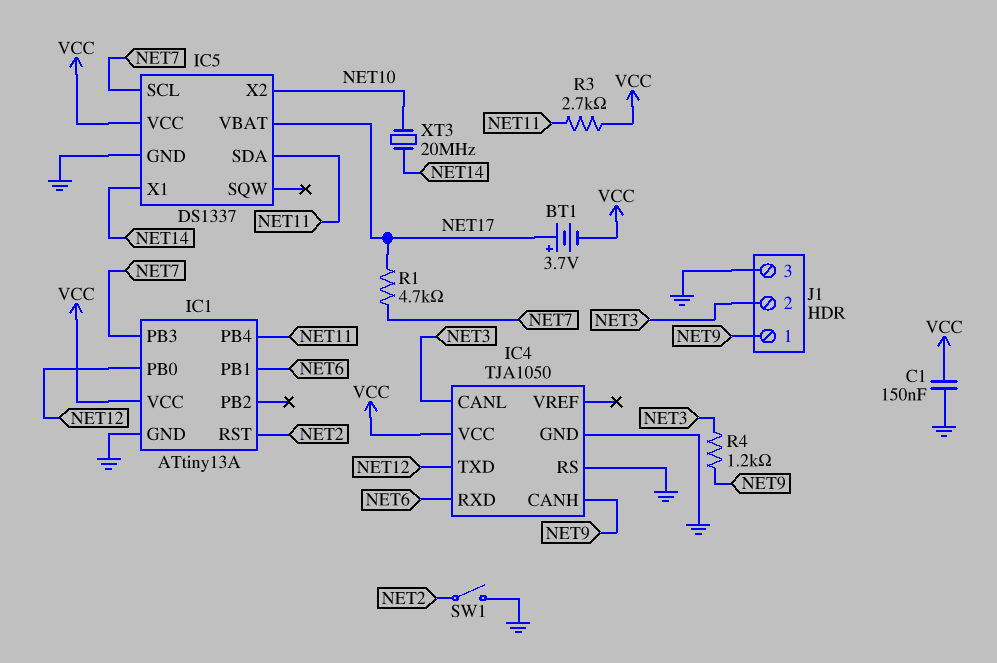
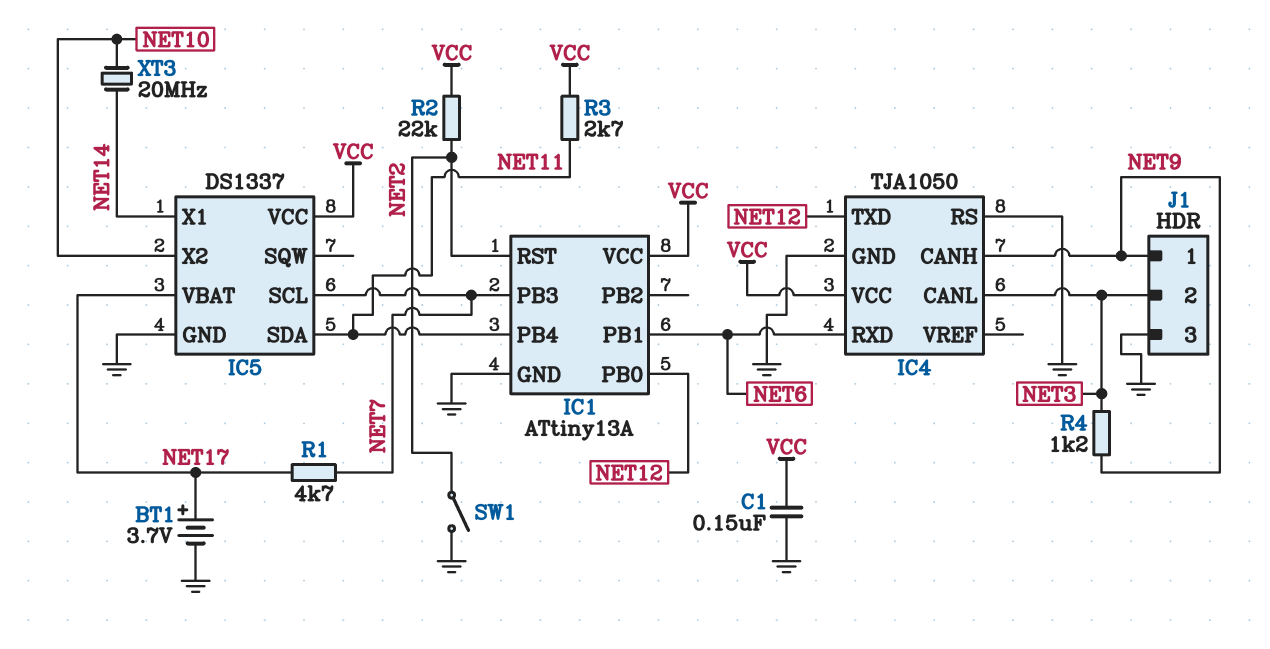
BT1: 3.7V (plus NET17, minus VCC) -> 3.7V (plus NET17, minus GND)
R2: none -> 22k (NET2, VCC)

